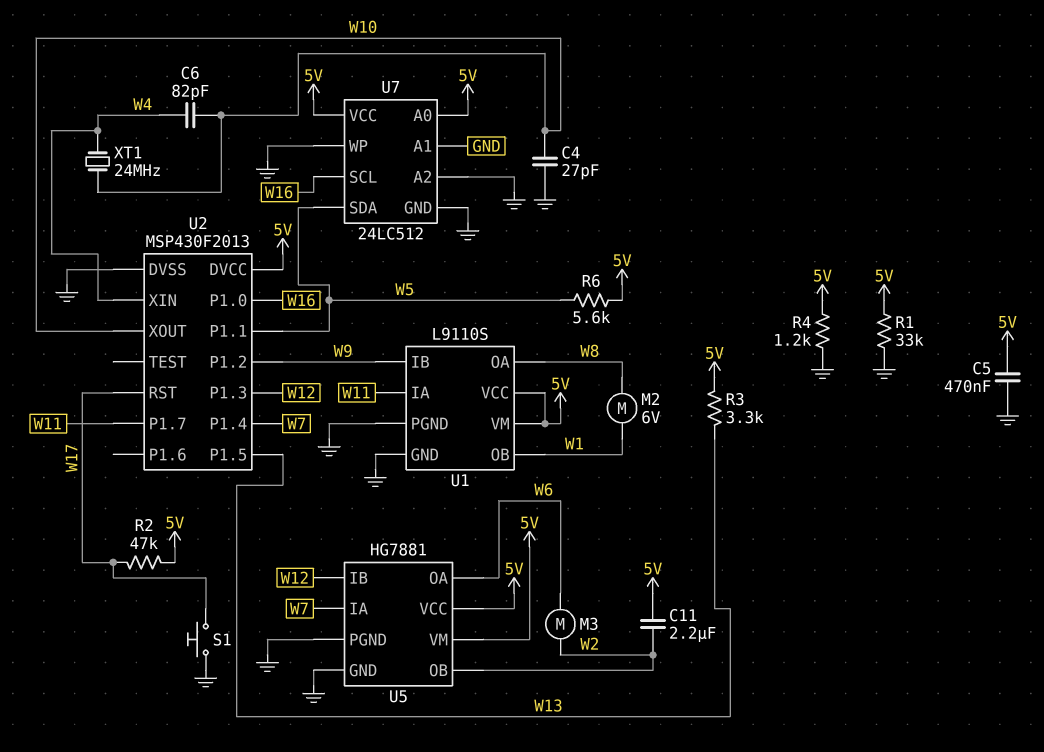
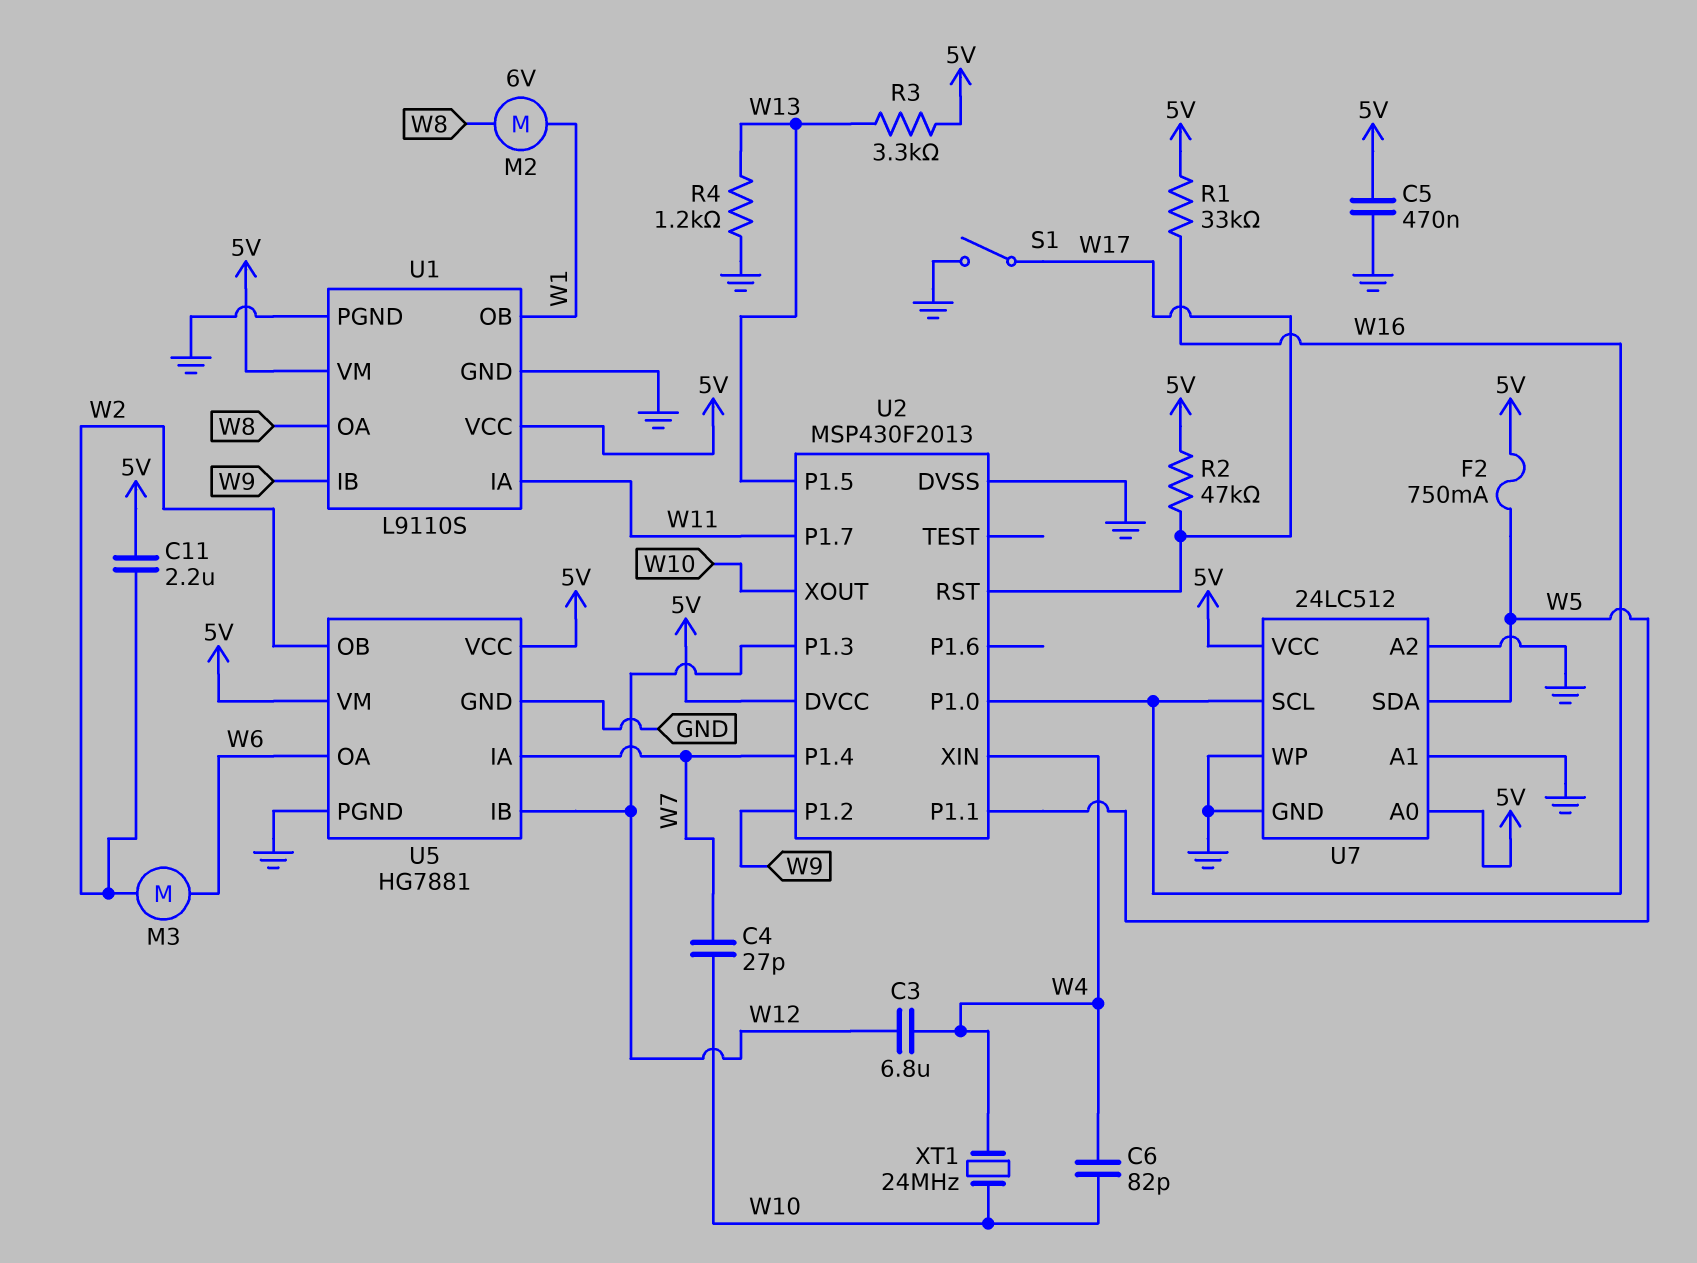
C3: none -> 6.8uF (W4, W12)
C4: 27pF (GND, W10) -> 27pF (W7, W10)
F2: none -> 750mA (5V, W5)
R1: 33k (5V, GND) -> 33k (5V, W16)
R4: 1.2k (5V, GND) -> 1.2k (GND, W13)
R6: 5.6k (5V, W5) -> none
S1: button (GND, W17) -> switch (GND, W17)

